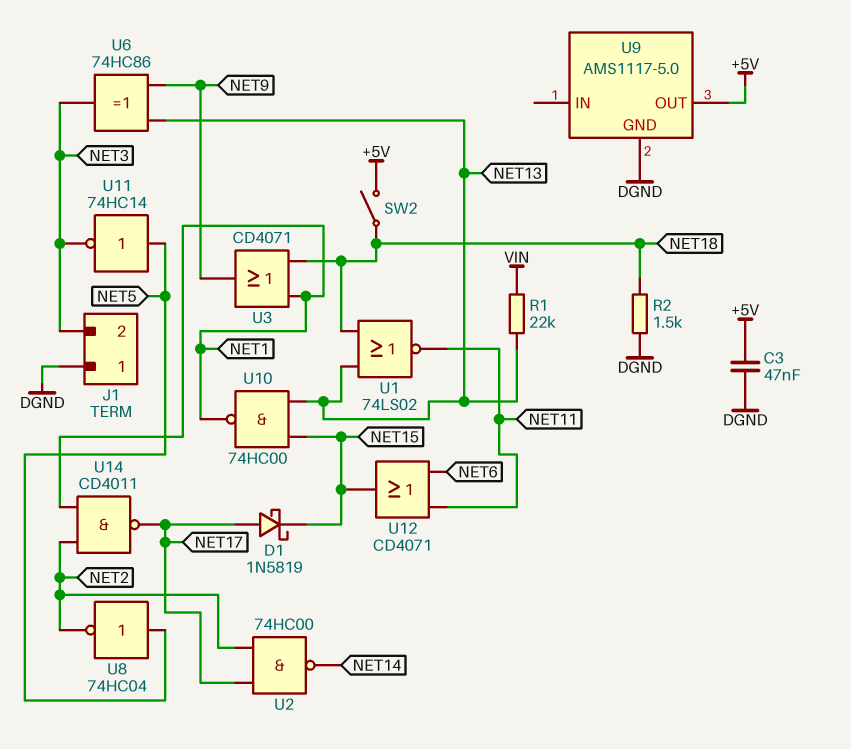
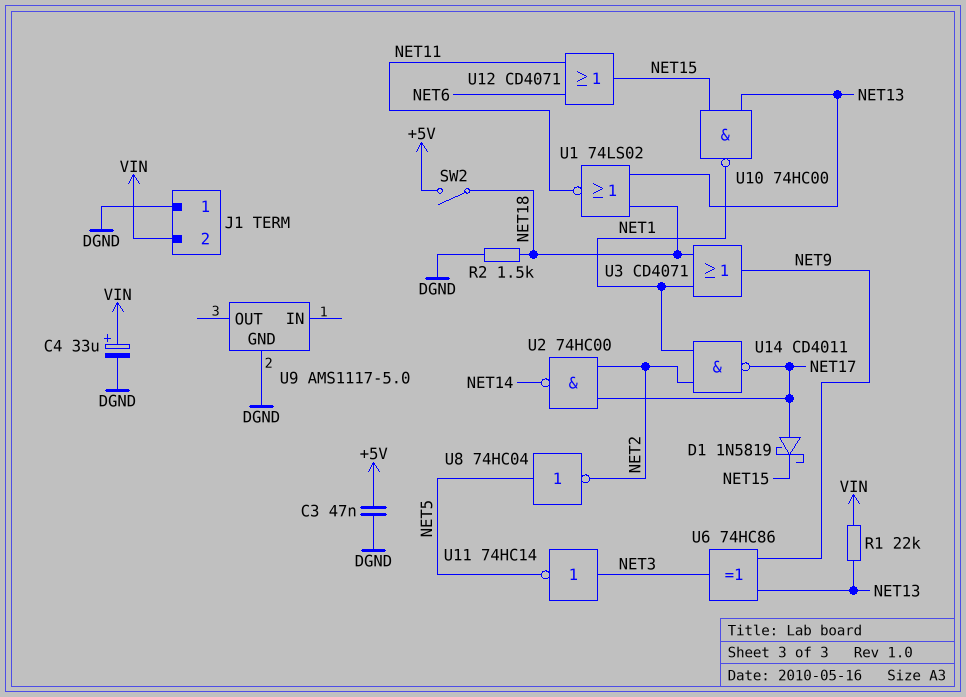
C4: none -> 33uF (plus VIN, minus DGND)
J1 pin 2: NET3 -> VIN
U9 pin OUT: +5V -> none
U11: NOT 74HC14 (in NET5, out NET3) -> NOT 74HC14 (in NET3, out NET5)

